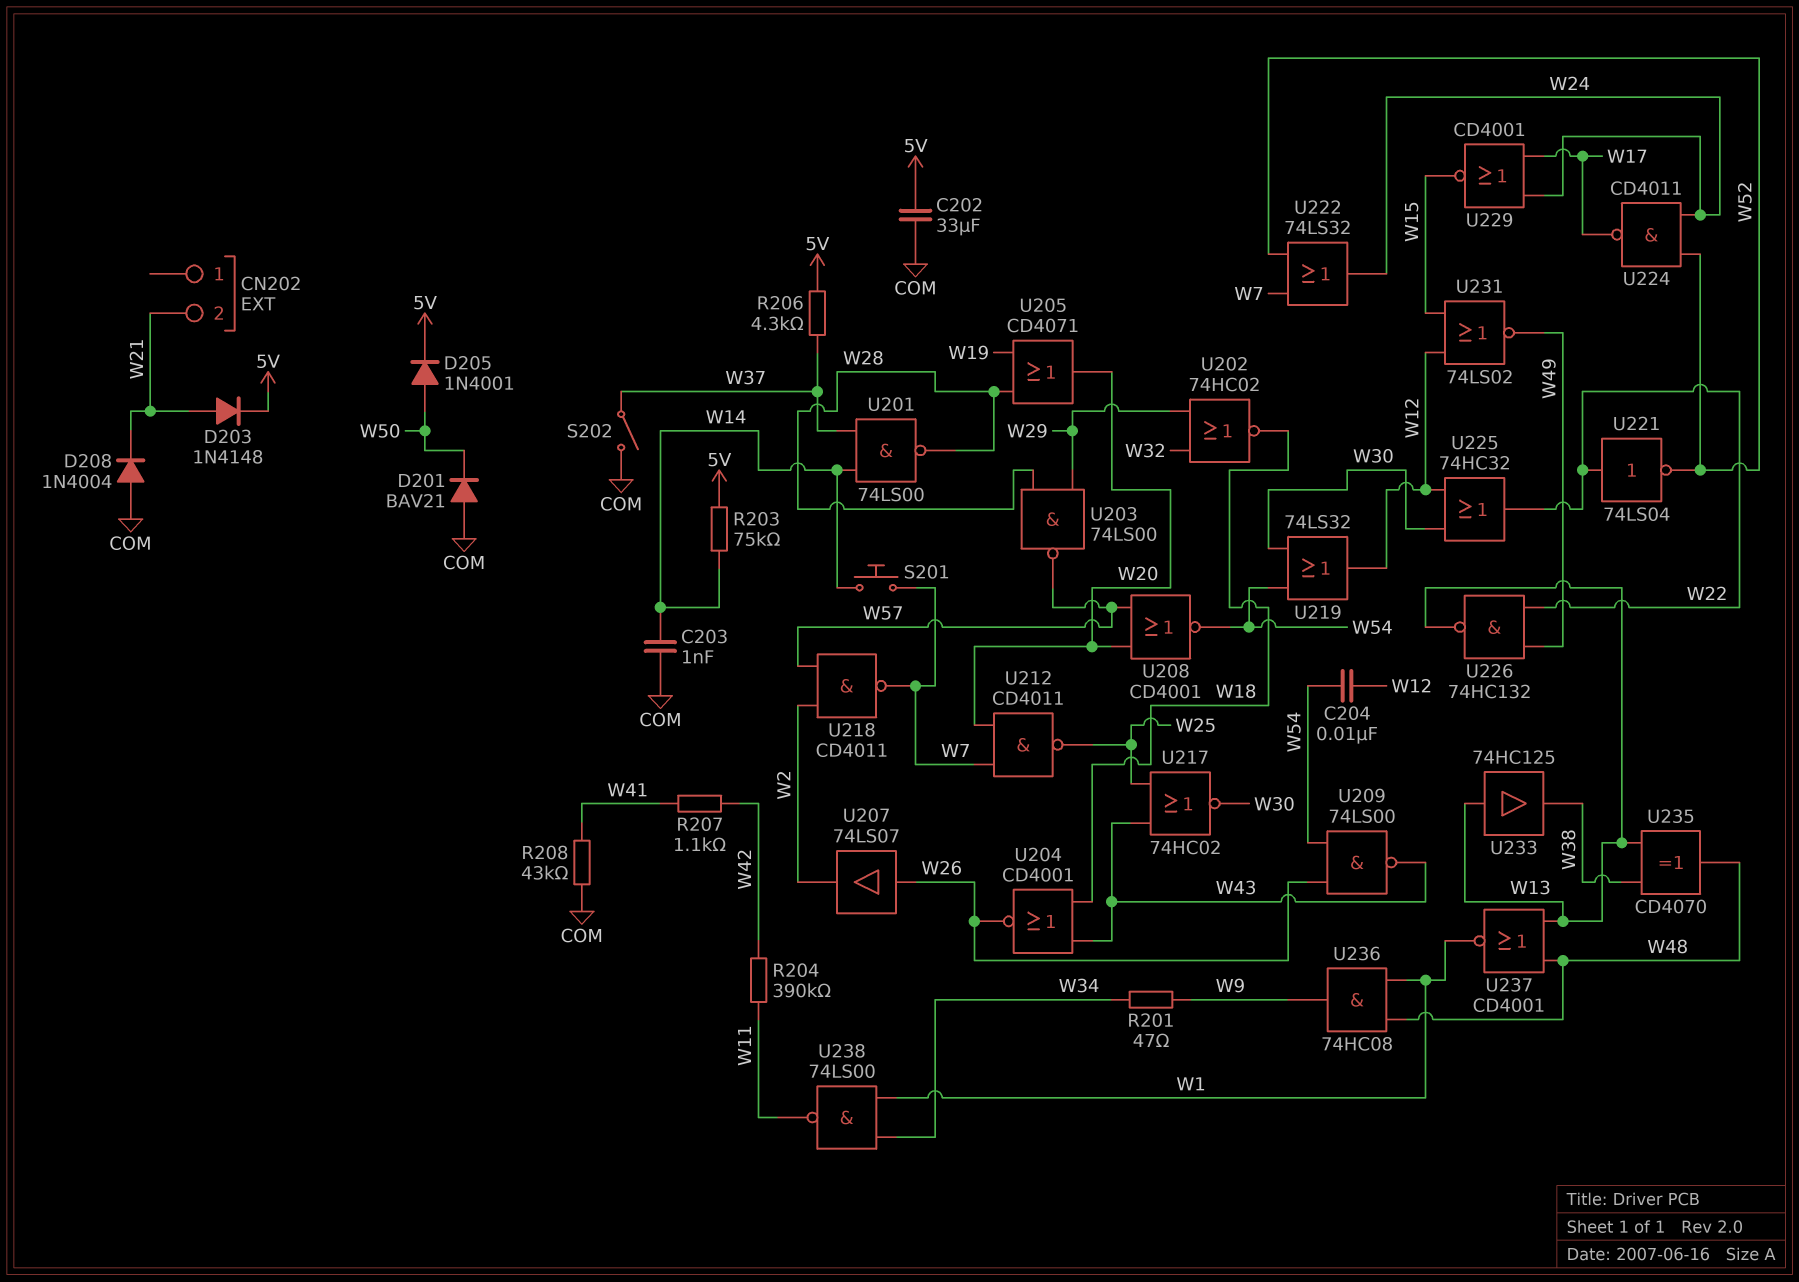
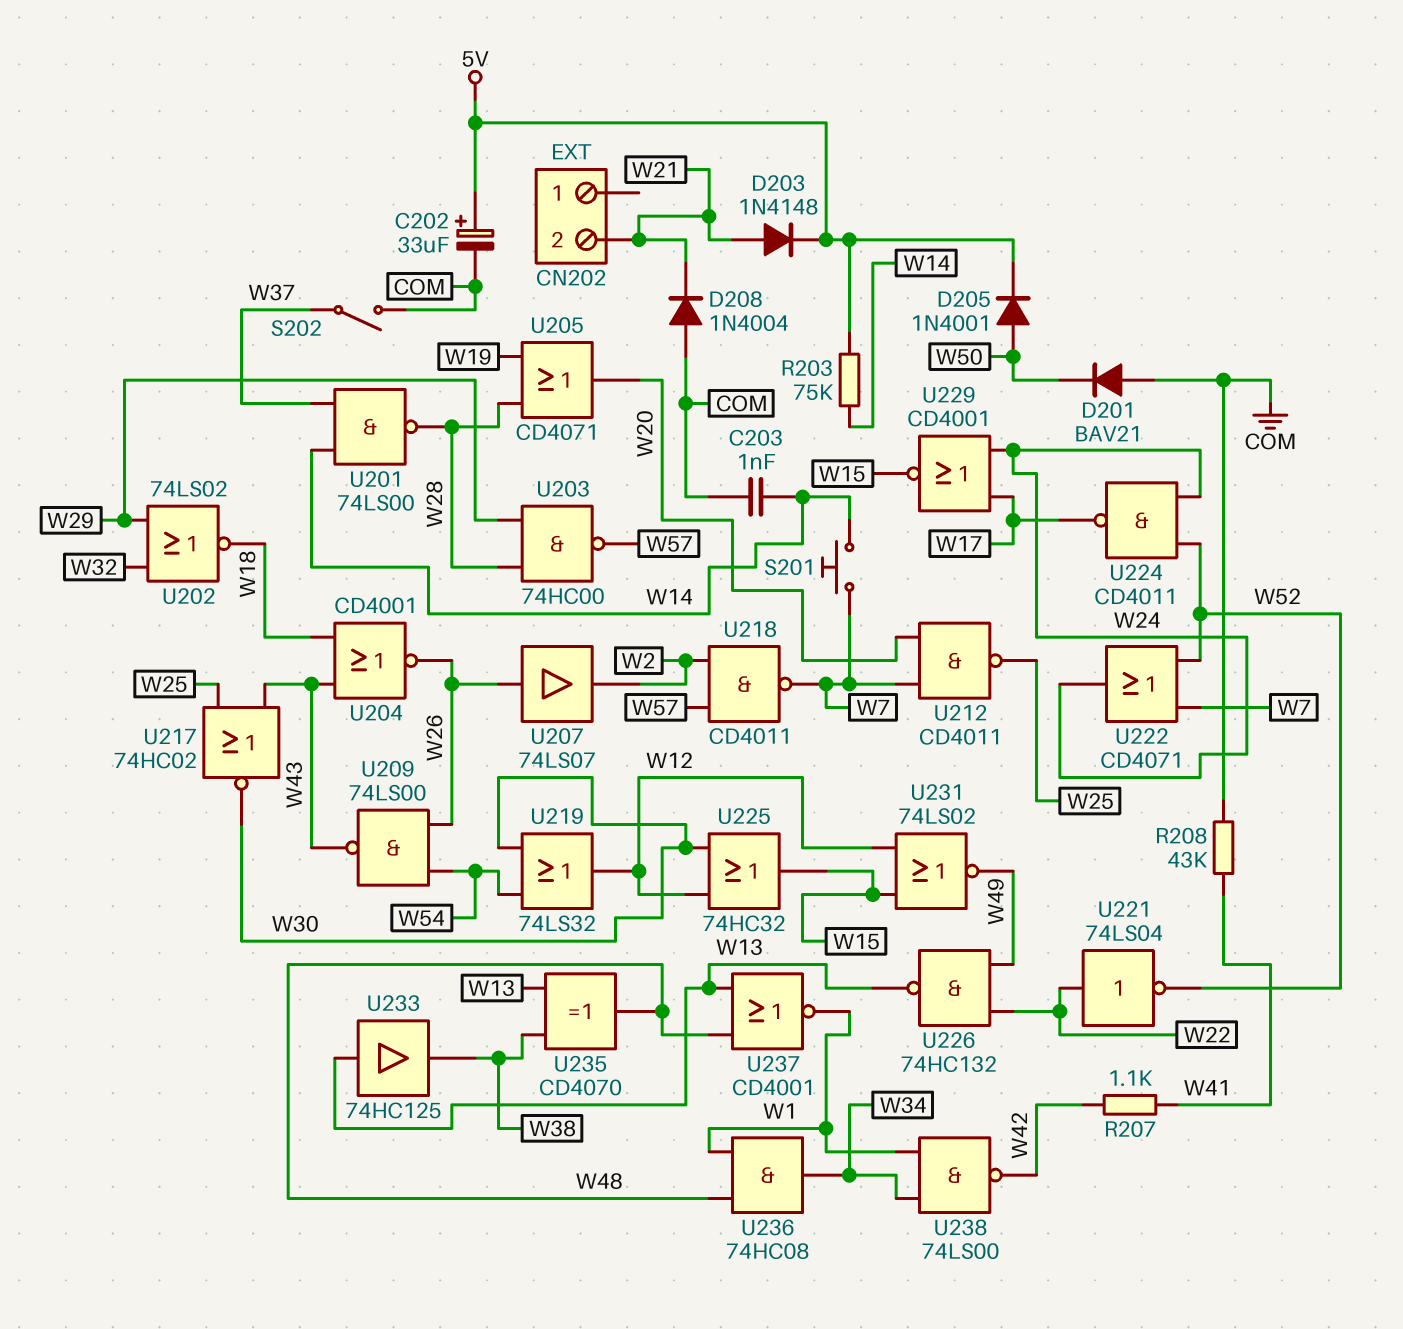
C202: 33uF (5V, COM) -> 33uF (plus 5V, minus COM)
C204: 10nF (W12, W54) -> none
R201: 47 (W9, W34) -> none
R204: 390k (W11, W42) -> none
R206: 4.3k (5V, W37) -> none
U202: NOR 74HC02 (in W29, in W32, out W18) -> NOR 74LS02 (in W29, in W32, out W18)
U203: NAND 74LS00 (in W28, in W29, out W57) -> NAND 74HC00 (in W28, in W29, out W57)
U208: NOR CD4001 (in W20, in W57, out W54) -> none
U222: OR 74LS32 (in W7, in W52, out W24) -> OR CD4071 (in W7, in W52, out W24)
U225: OR 74HC32 (in W12, in W30, out W22) -> OR 74HC32 (in W12, in W30, out W15)
U236: AND 74HC08 (in W1, in W48, out W9) -> AND 74HC08 (in W1, in W48, out W34)
U238: NAND 74LS00 (in W1, in W34, out W11) -> NAND 74LS00 (in W1, in W34, out W42)

